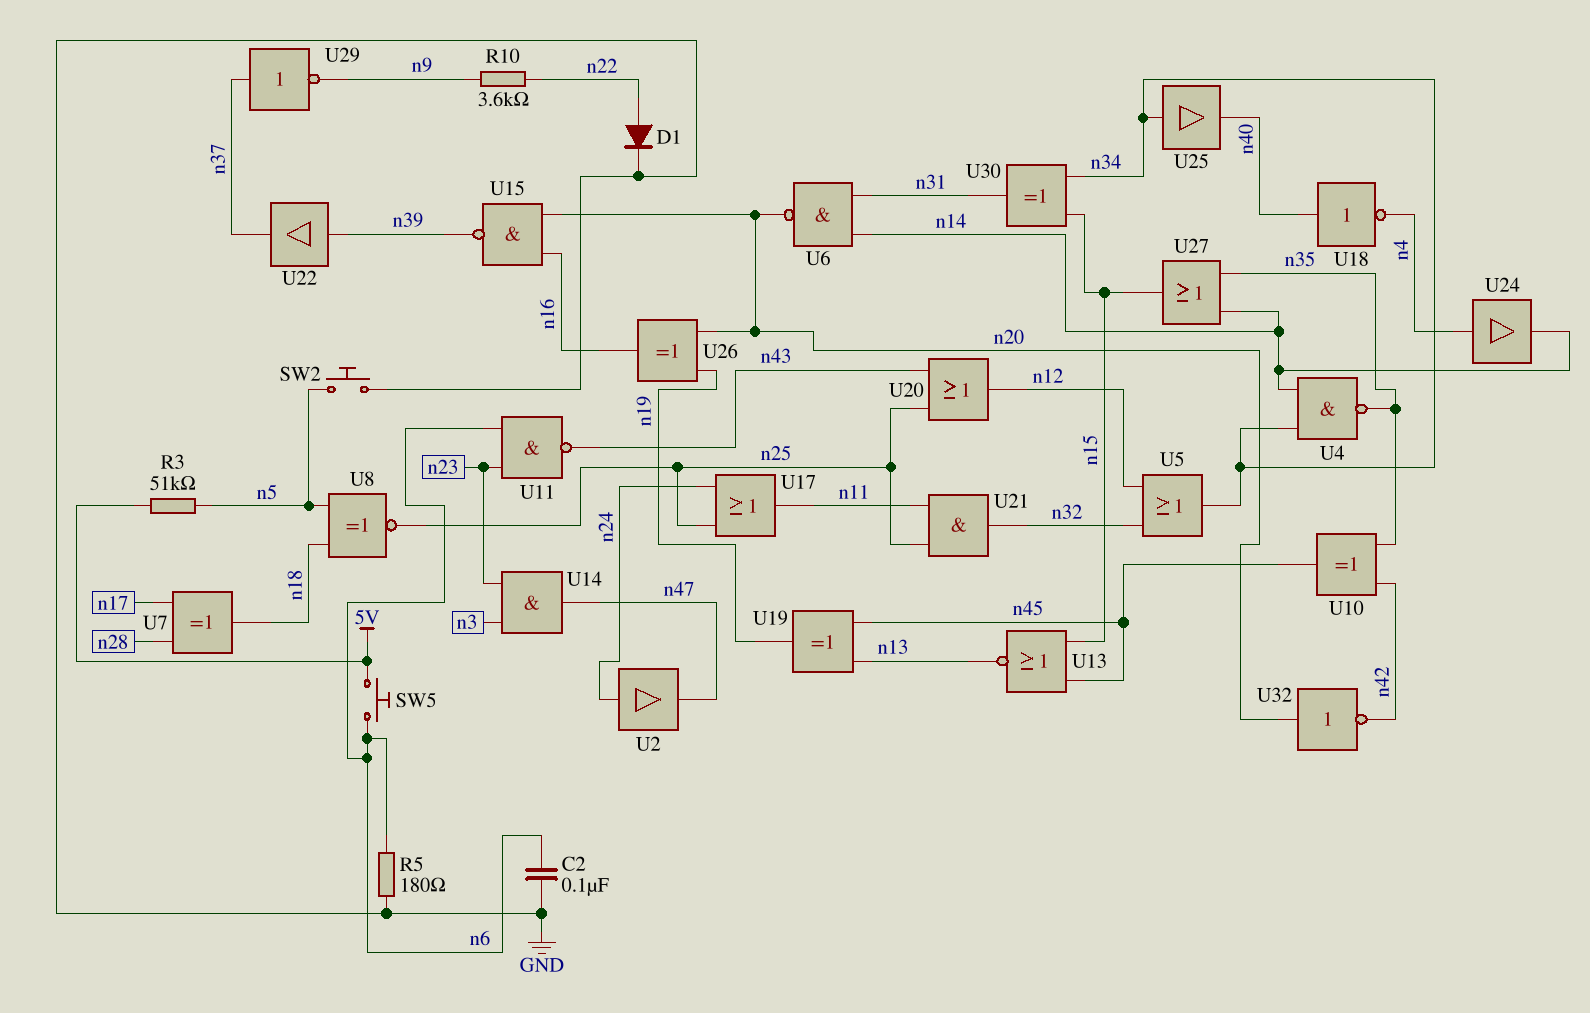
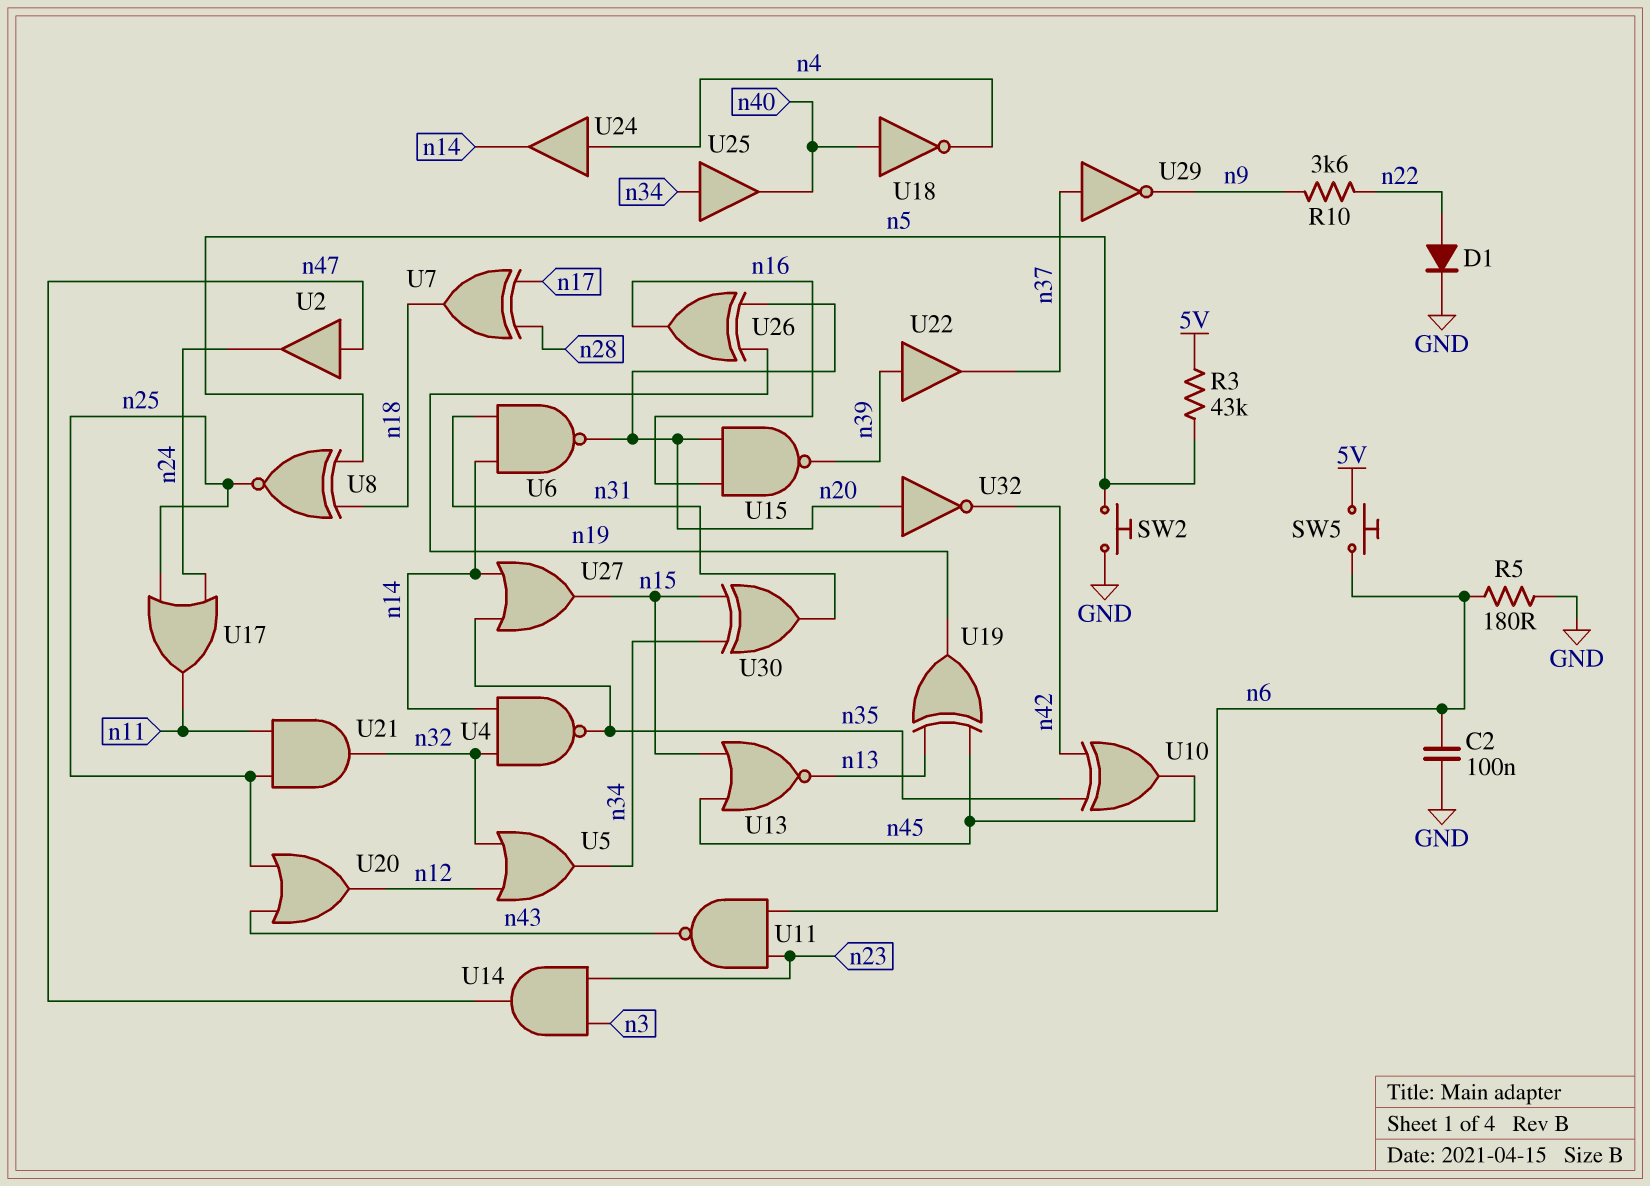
R3: 51k (5V, n5) -> 43k (5V, n5)
U2: buffer (in n24, out n47) -> buffer (in n47, out n24)
U4: NAND (in n14, in n34, out n35) -> NAND (in n14, in n32, out n35)

